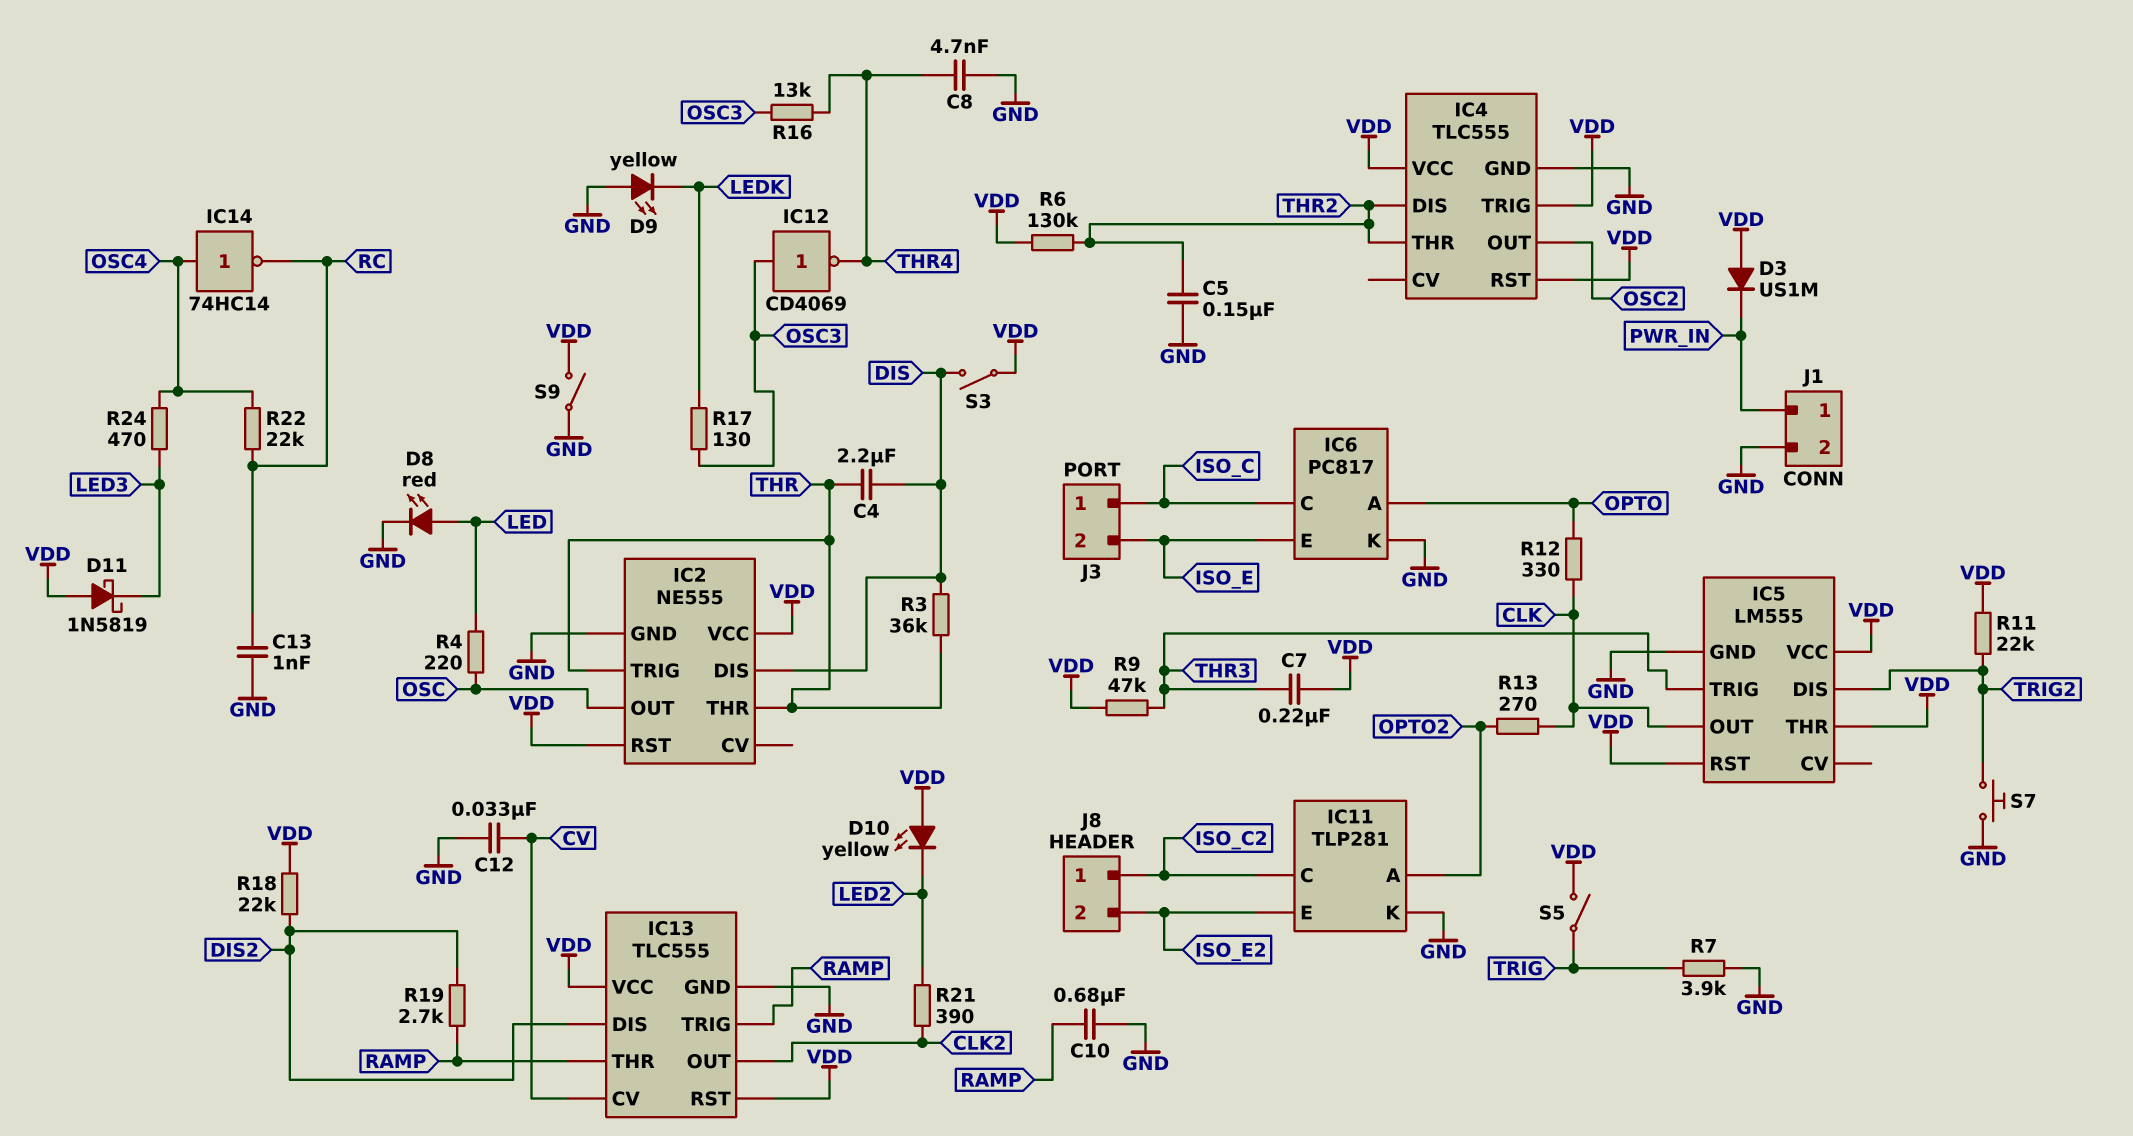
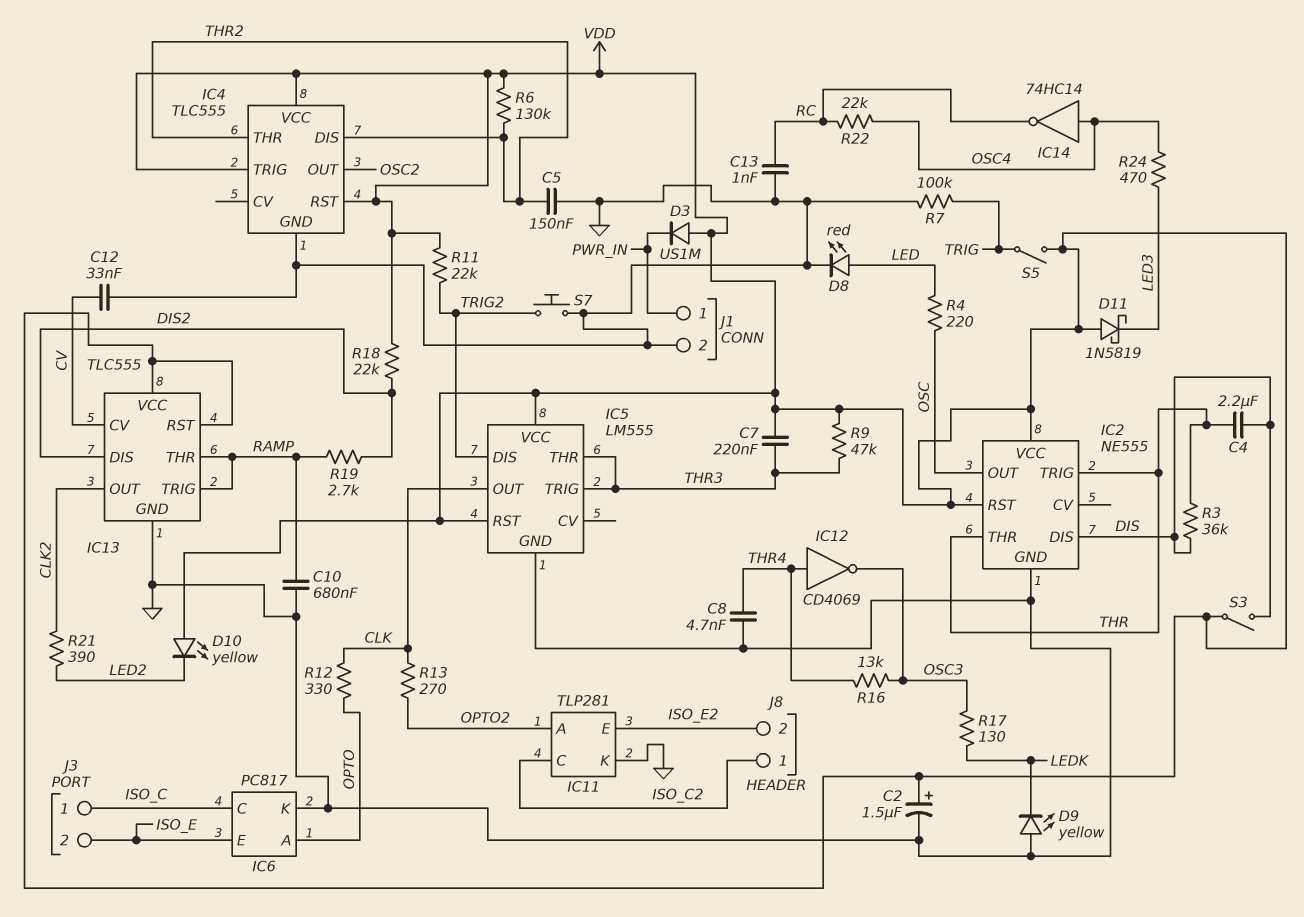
C2: none -> 1.5uF (plus VDD, minus GND)
IC5 pin THR: VDD -> THR3
IC12: NOT CD4069 (in OSC3, out THR4) -> NOT CD4069 (in THR4, out OSC3)
R7: 3.9k (GND, TRIG) -> 100k (GND, TRIG)
S9: switch (GND, VDD) -> none

